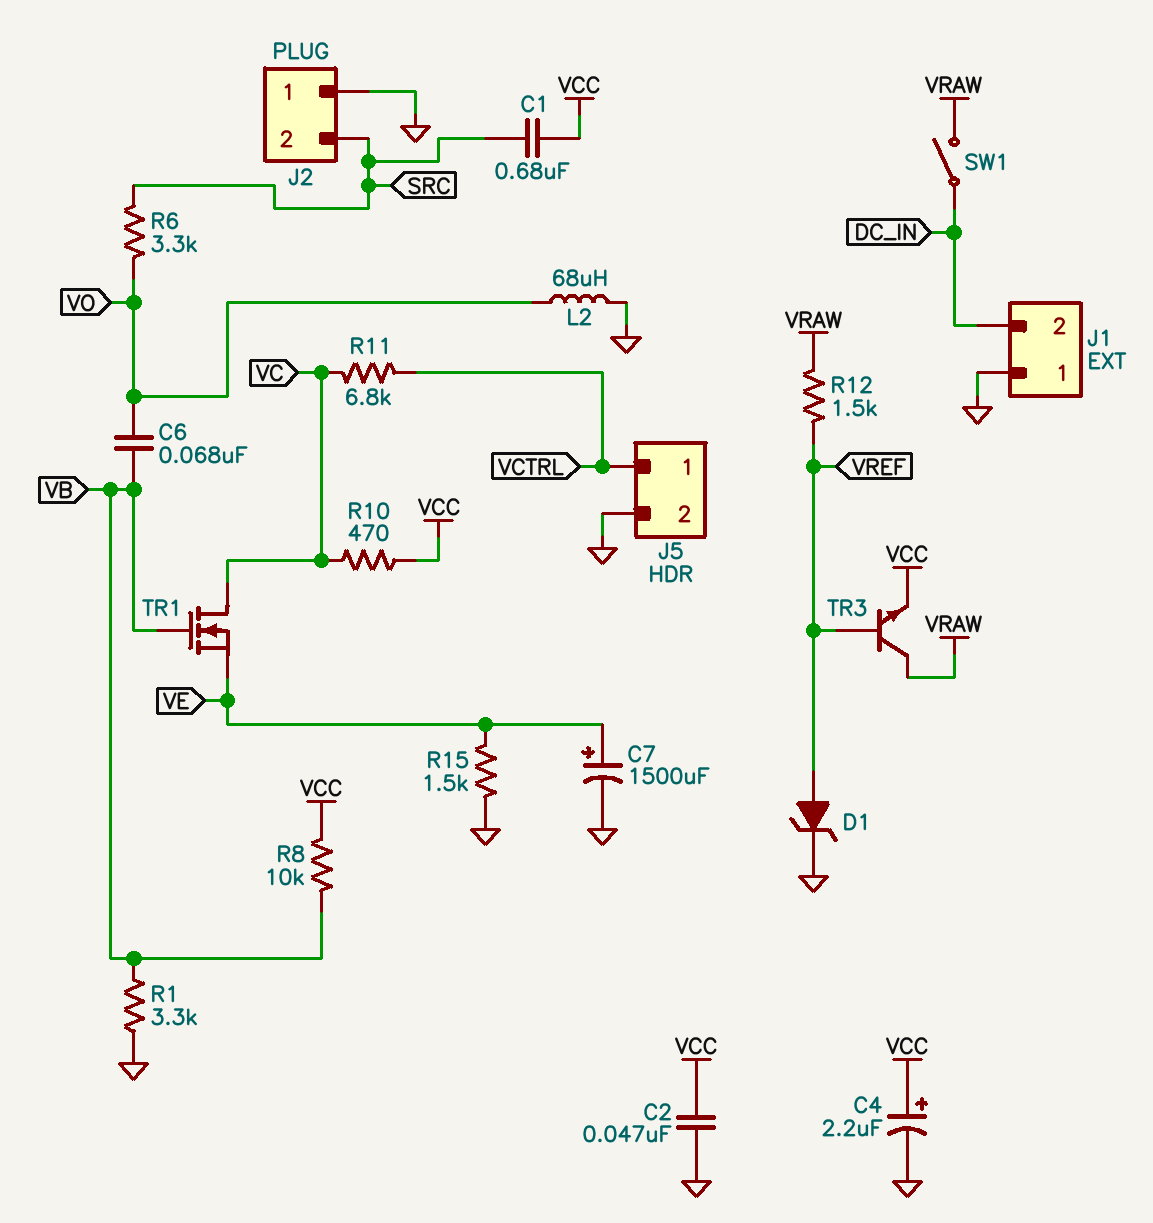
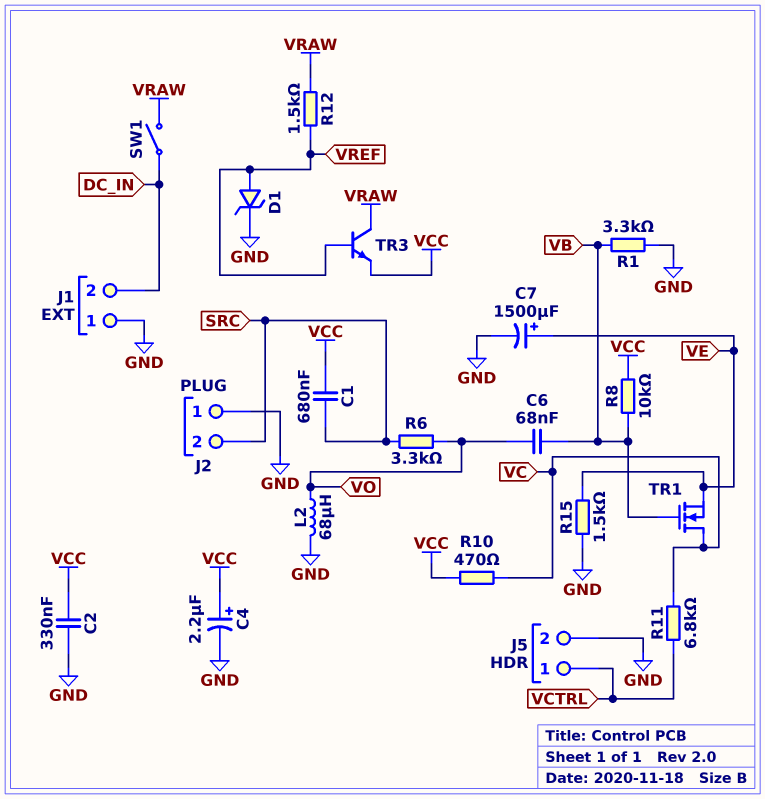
C2: 47nF (GND, VCC) -> 330nF (GND, VCC)

